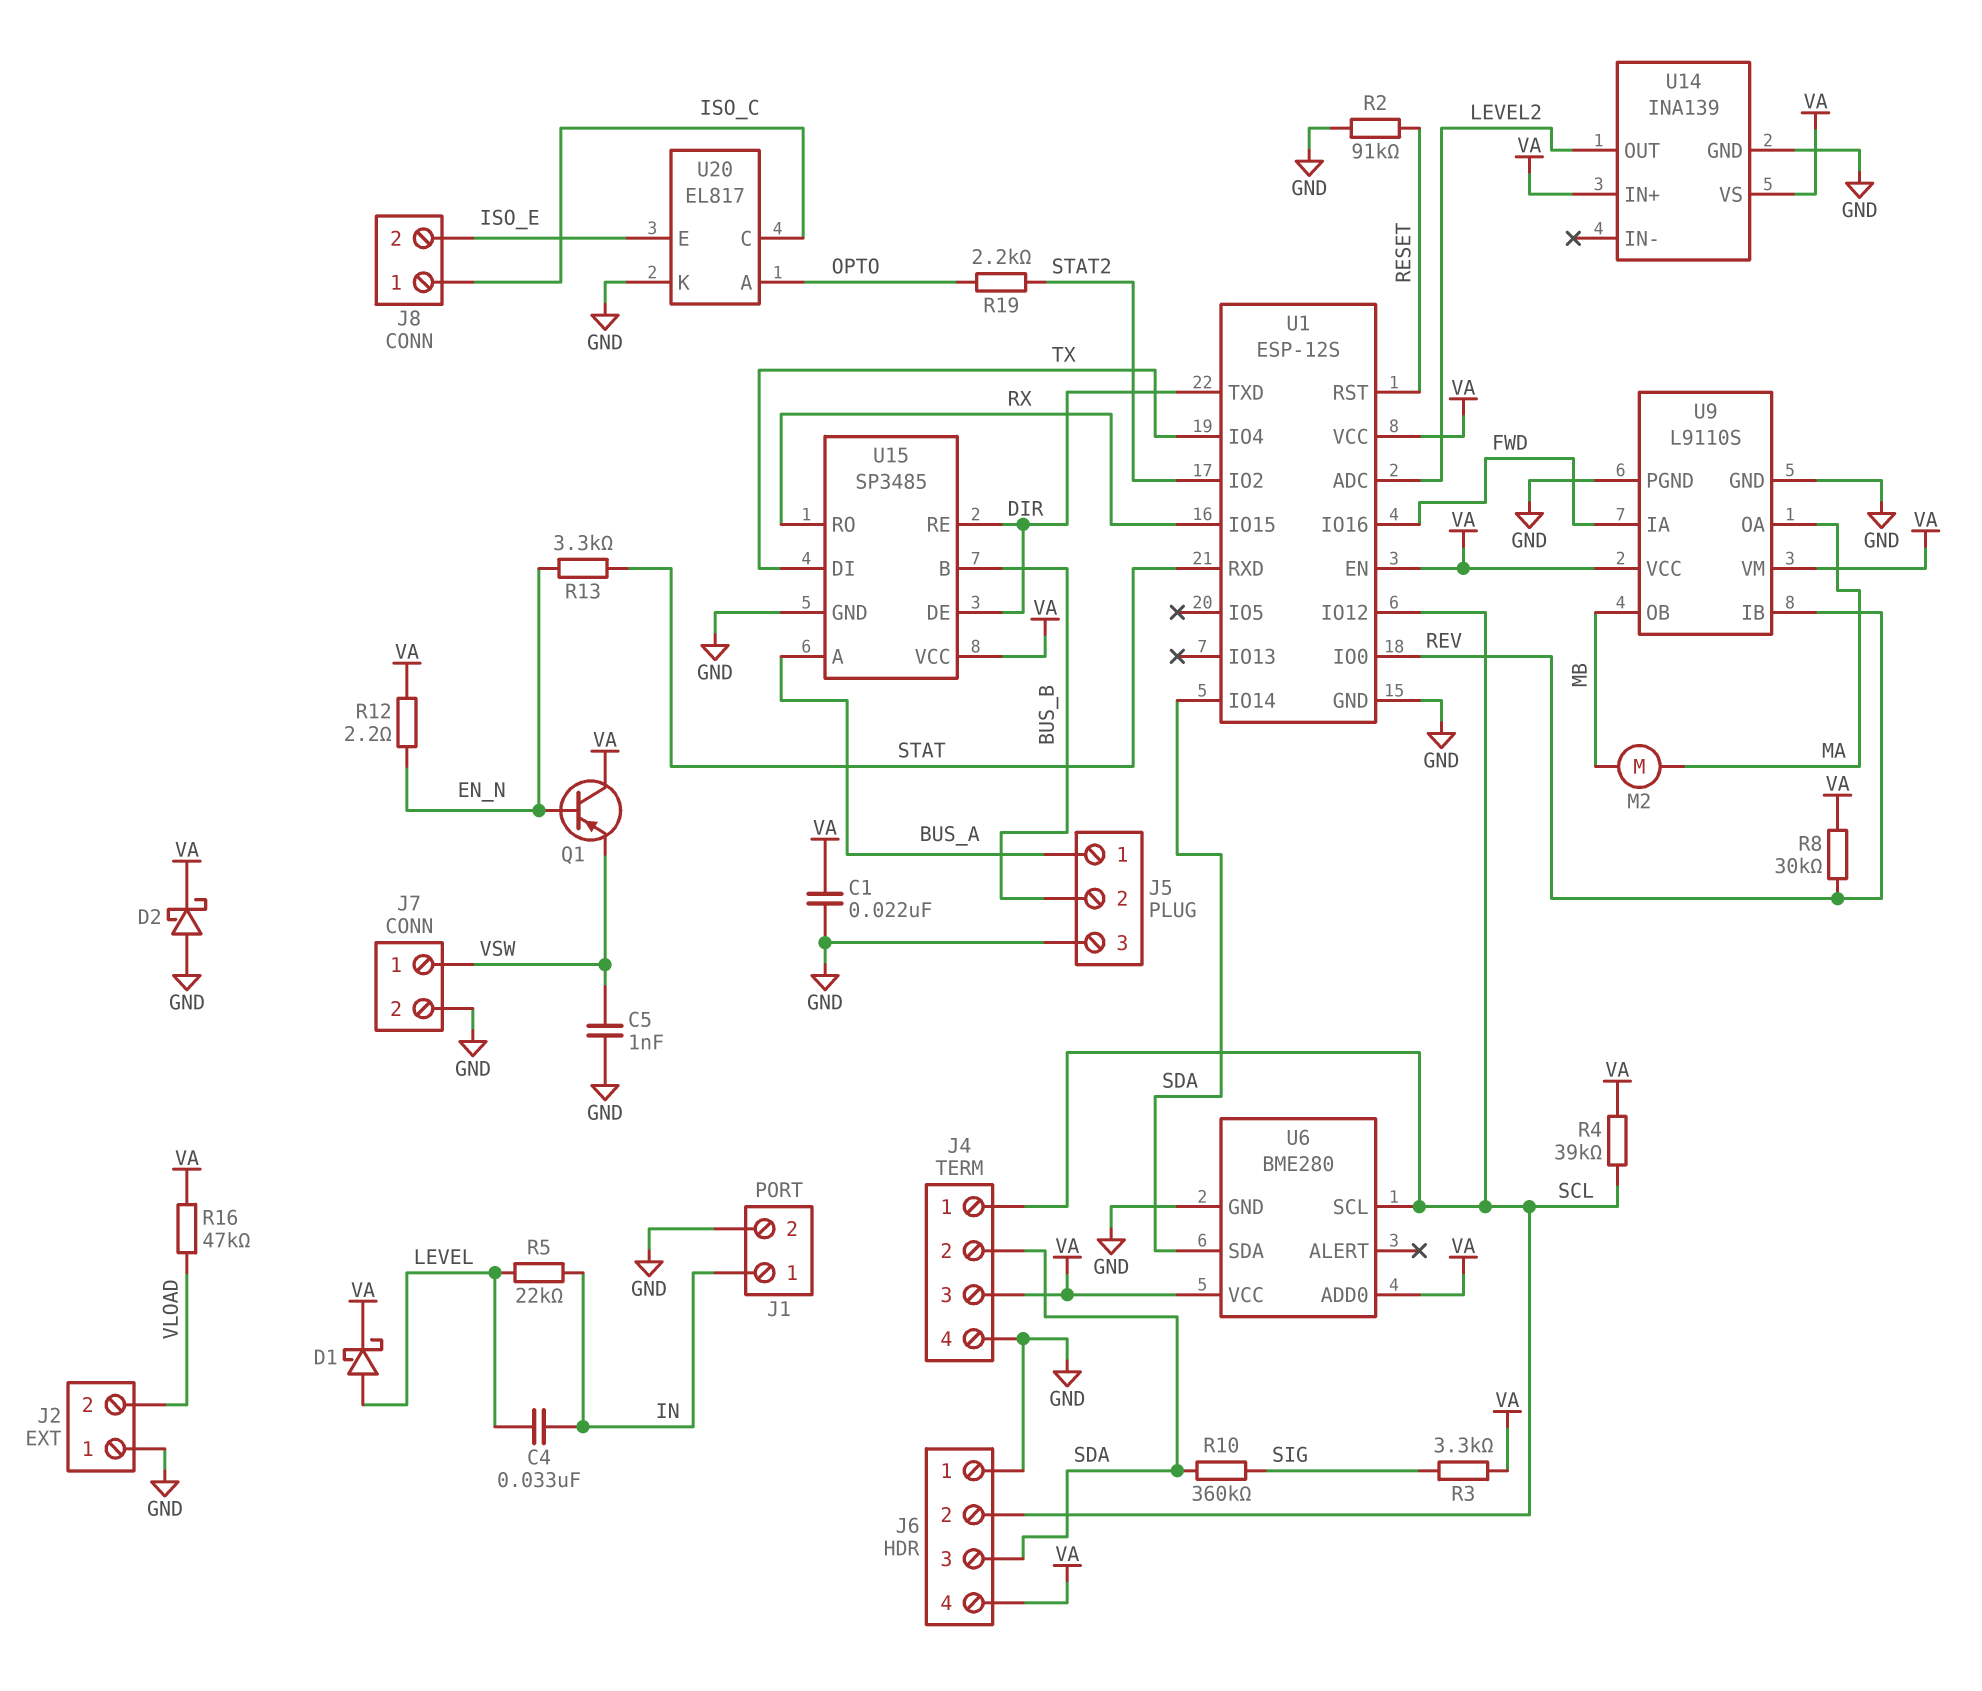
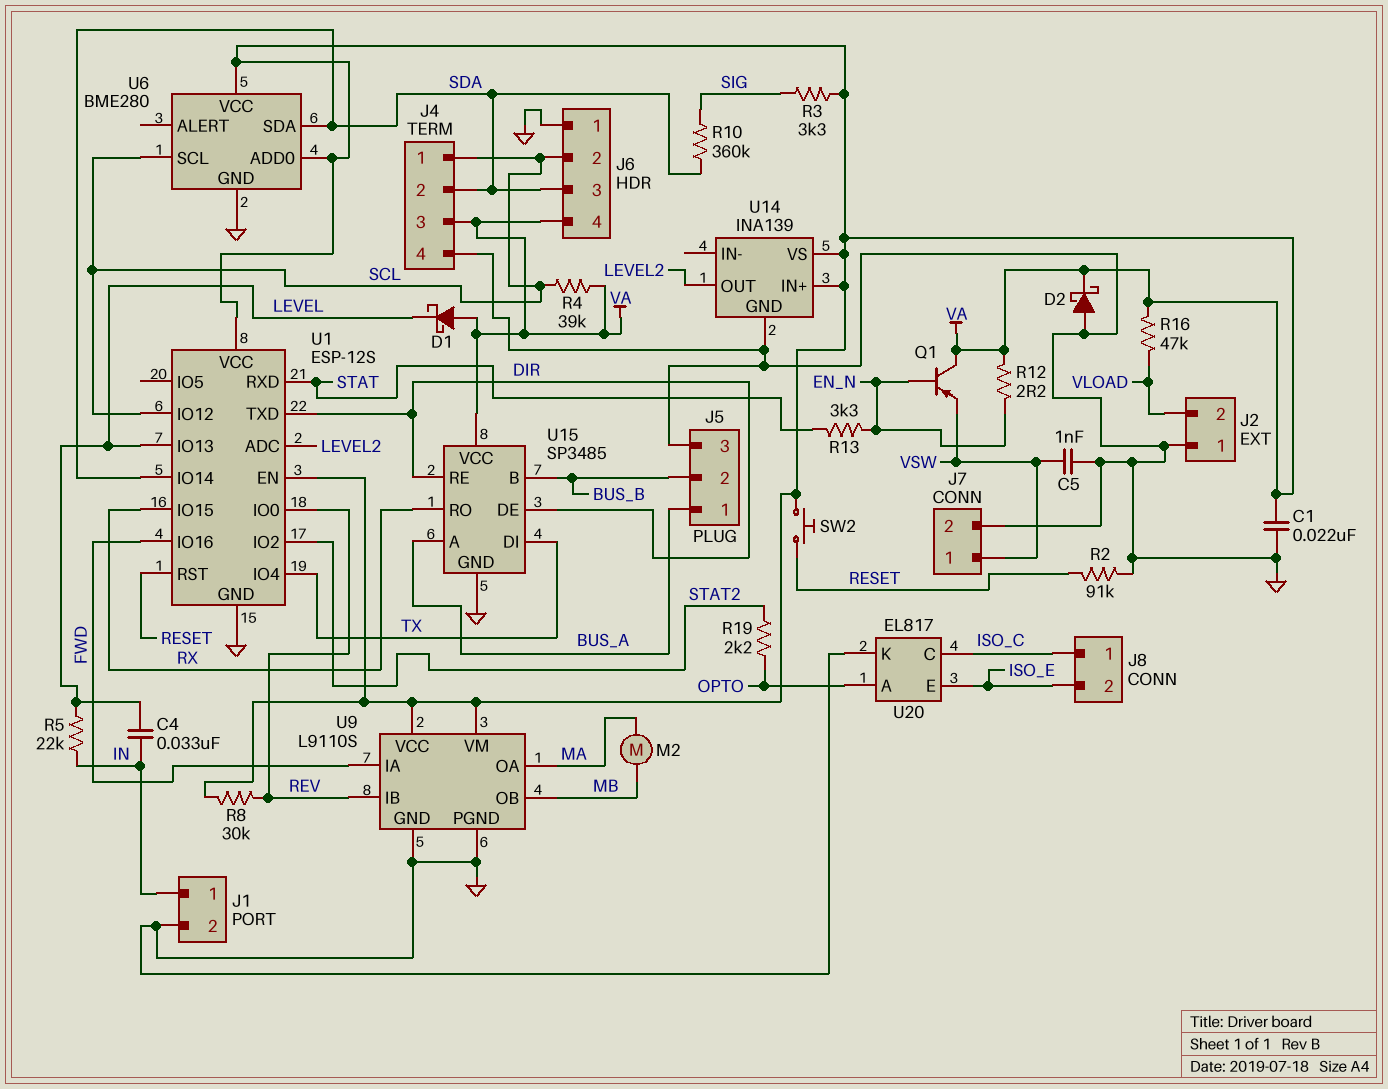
D1: schottky (A LEVEL, K VA) -> schottky (A VA, K LEVEL)
SW2: none -> button (RESET, VA)
U1 pin IO13: none -> LEVEL

